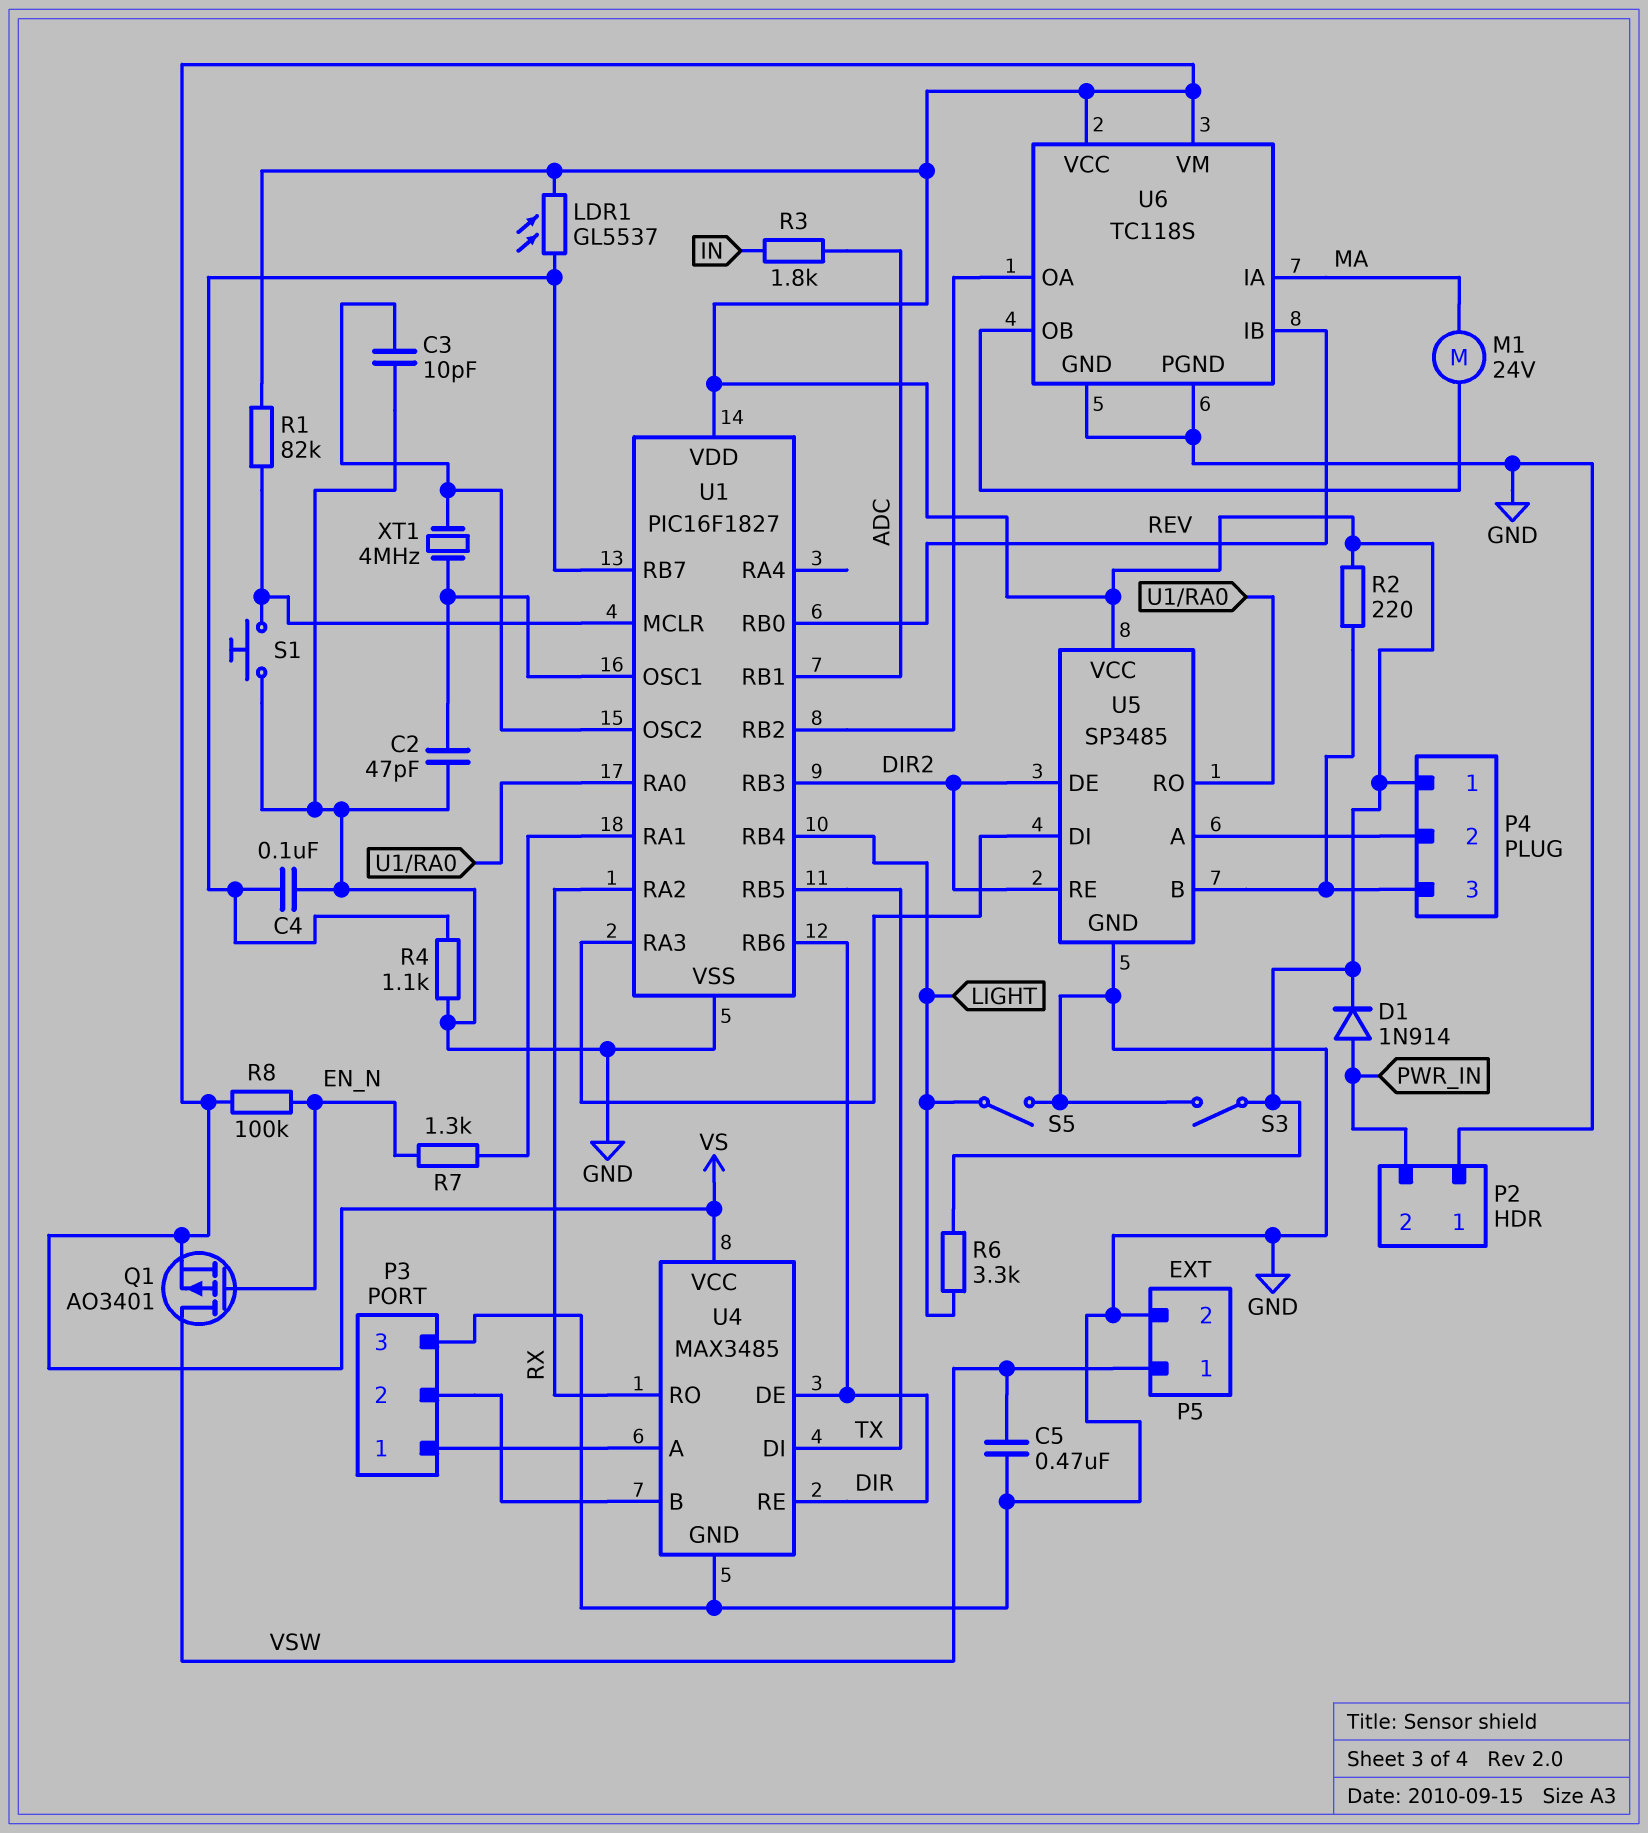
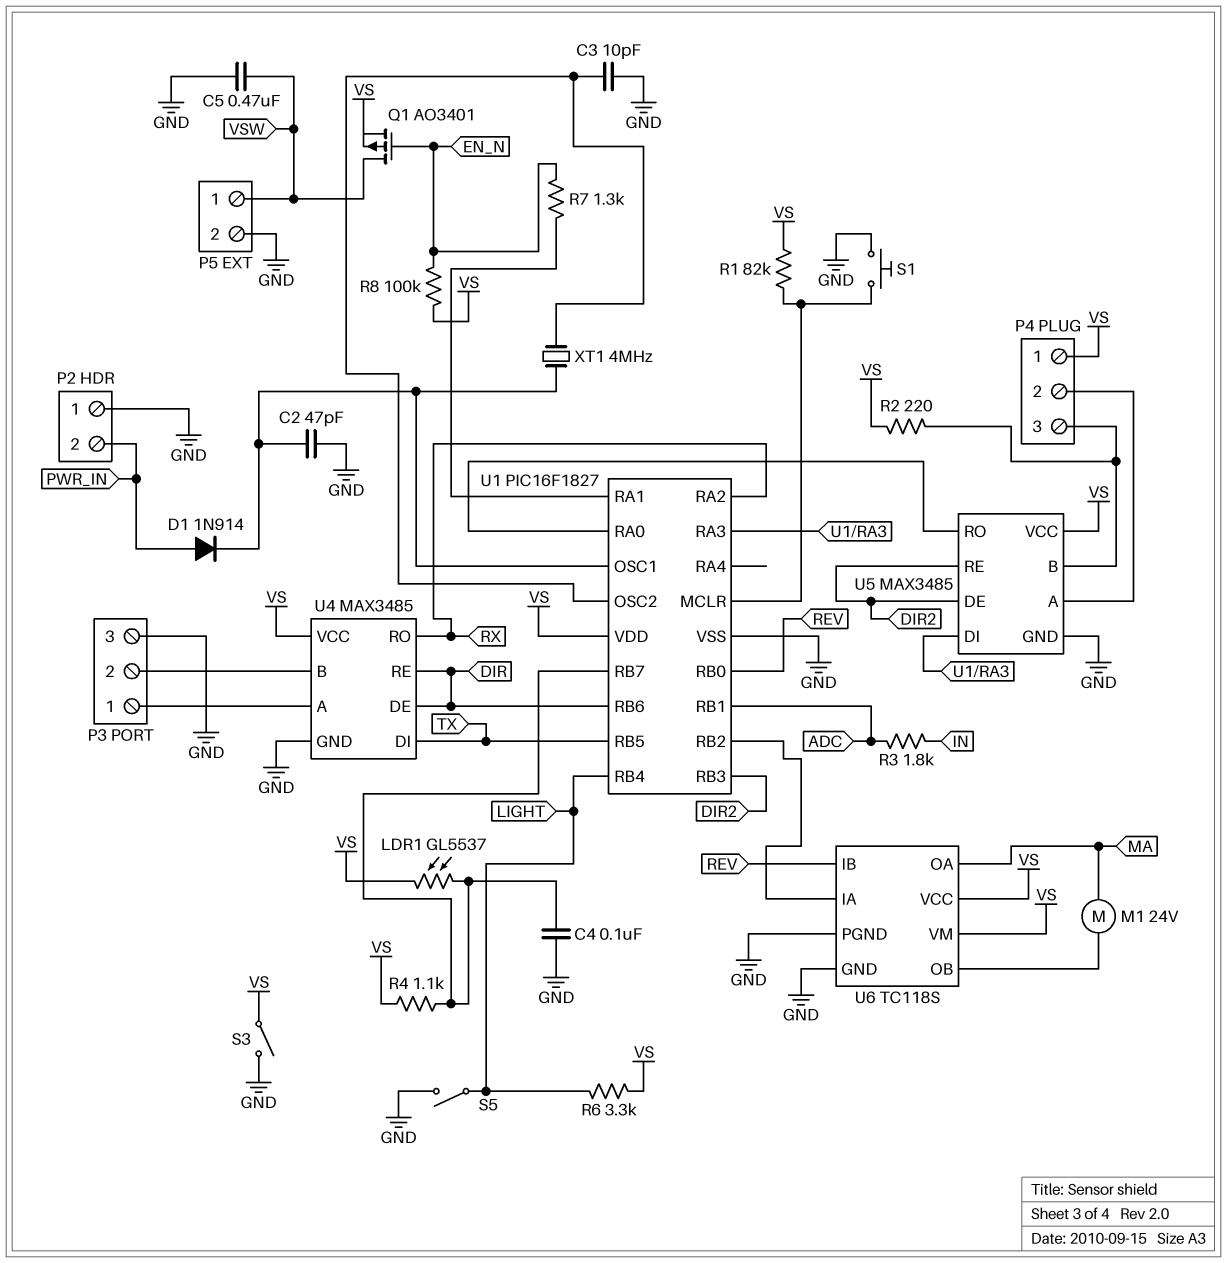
D1: diode 1N914 (A PWR_IN, K VS) -> diode 1N914 (A PWR_IN, K U1/OSC1)
R4: 1.1k (GND, U1/RB7) -> 1.1k (U1/RB7, VS)
U5: SP3485 -> MAX3485
U6 pin IA: MA -> U1/RB2
U6 pin OA: U1/RB2 -> MA

